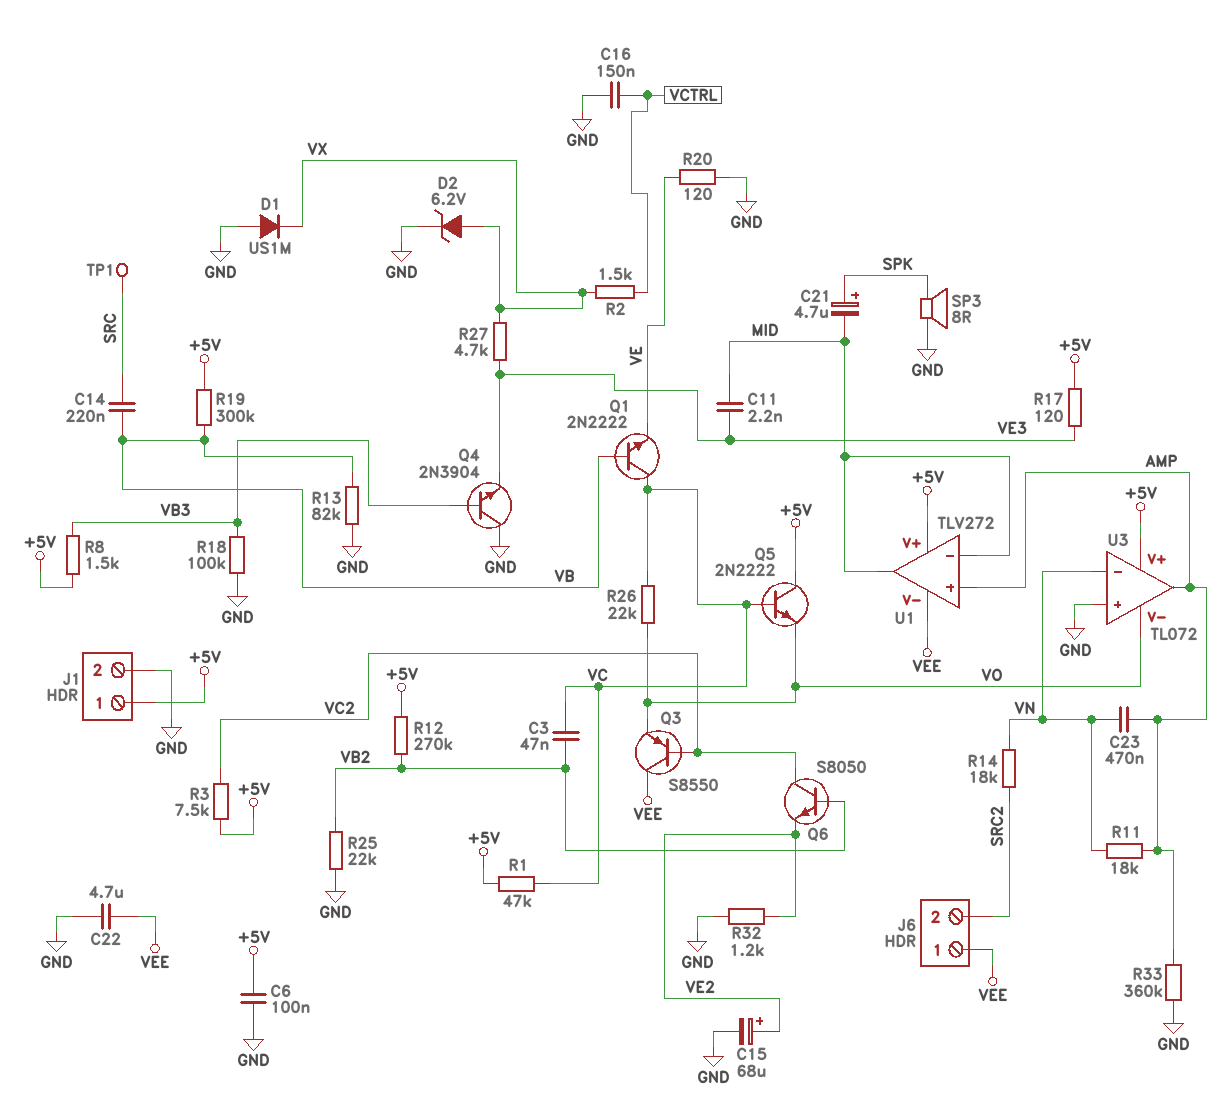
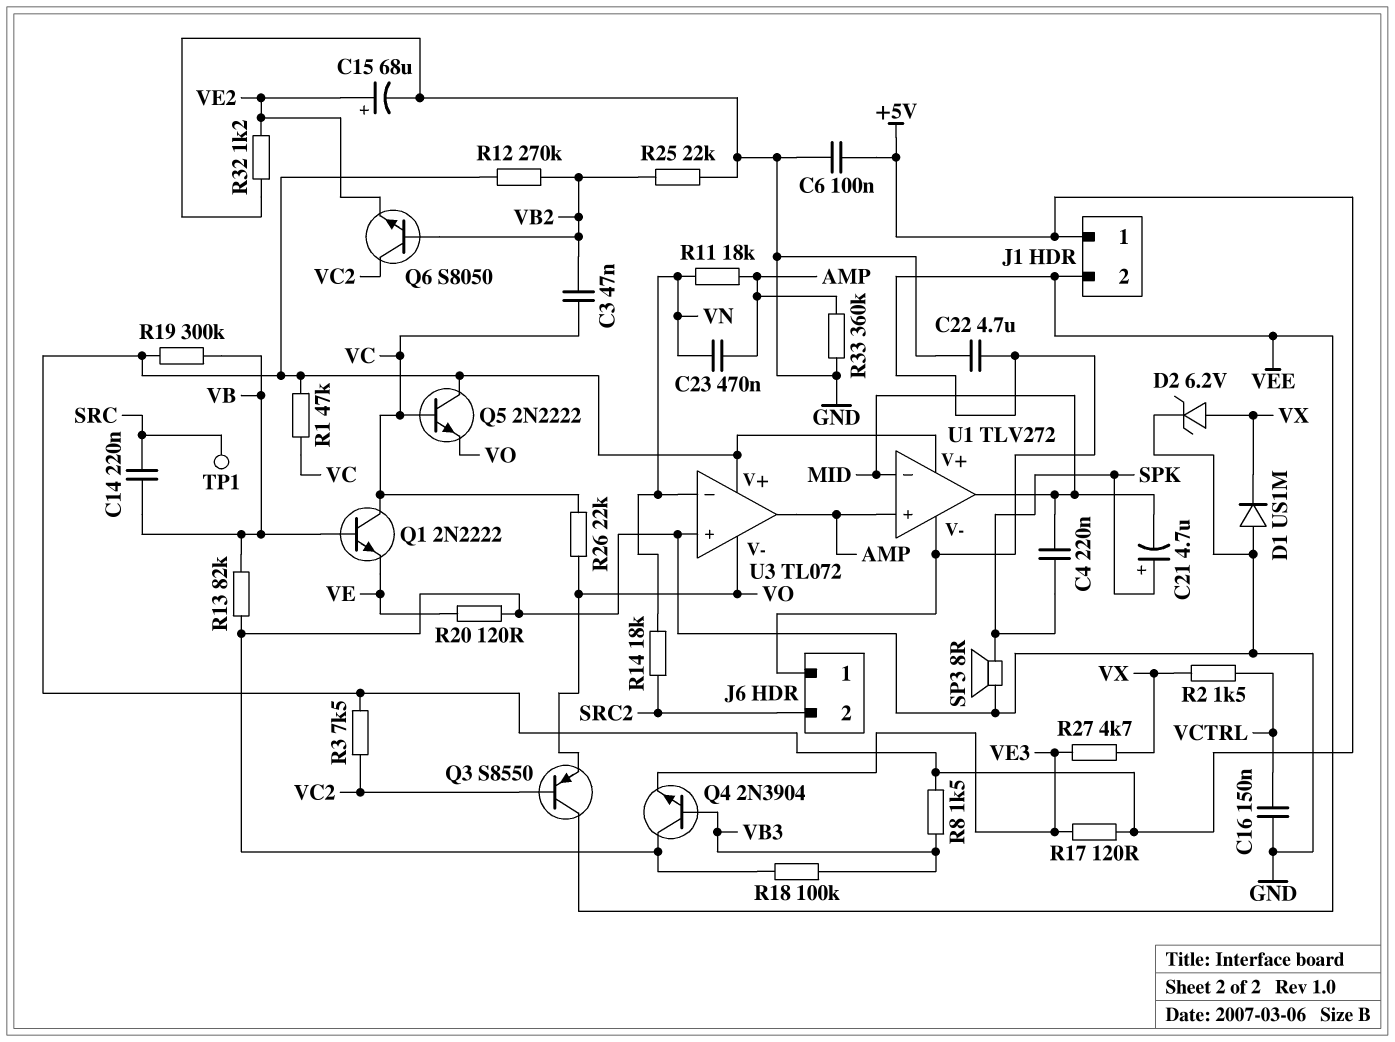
C4: none -> 220nF (MID, SPK)
C11: 2.2nF (MID, VE3) -> none
J1 pin 2: GND -> VEE

